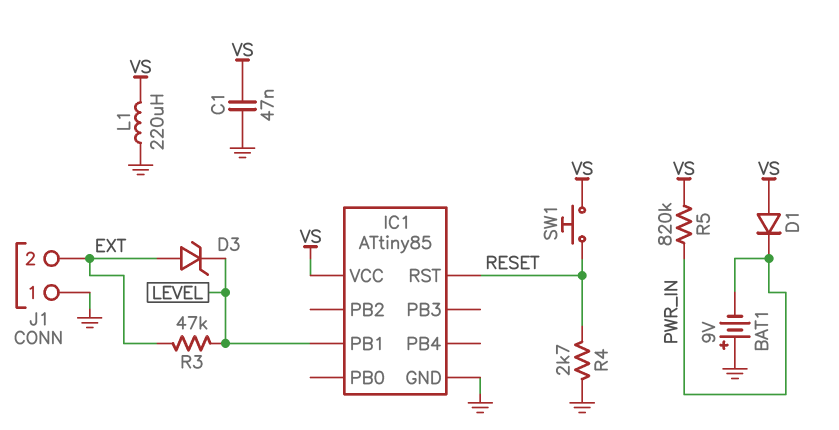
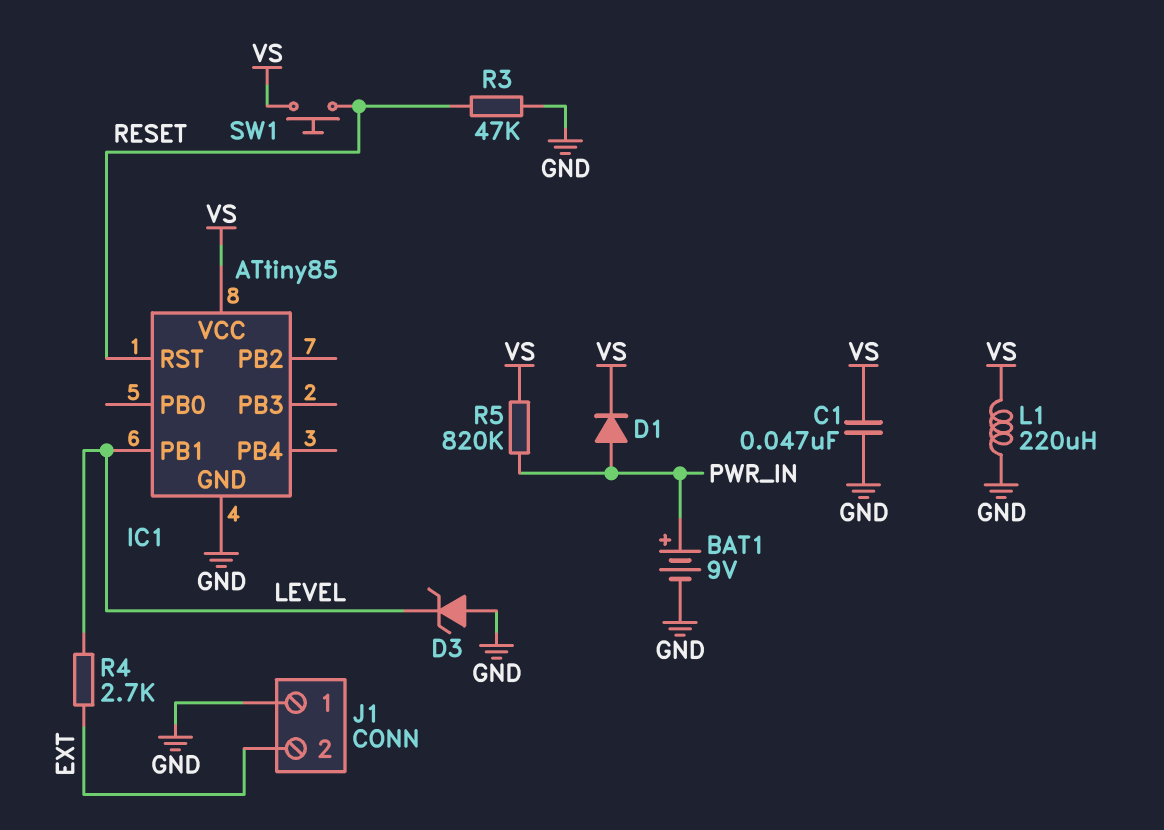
BAT1: 9V (plus GND, minus PWR_IN) -> 9V (plus PWR_IN, minus GND)
D1: diode (A VS, K PWR_IN) -> diode (A PWR_IN, K VS)
D3: zener (A EXT, K LEVEL) -> zener (A GND, K LEVEL)
R3: 47k (EXT, LEVEL) -> 47k (GND, RESET)
R4: 2.7k (GND, RESET) -> 2.7k (EXT, LEVEL)

